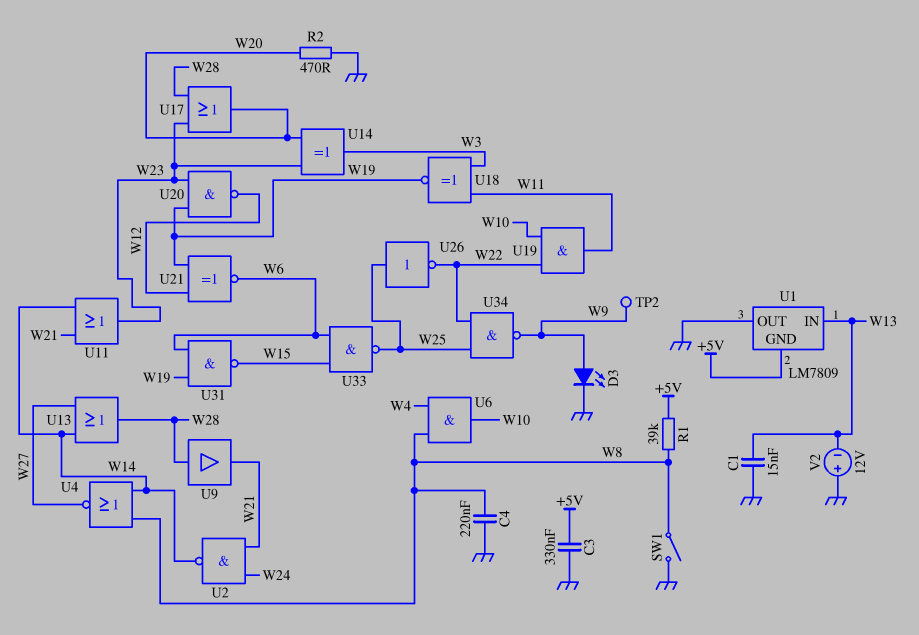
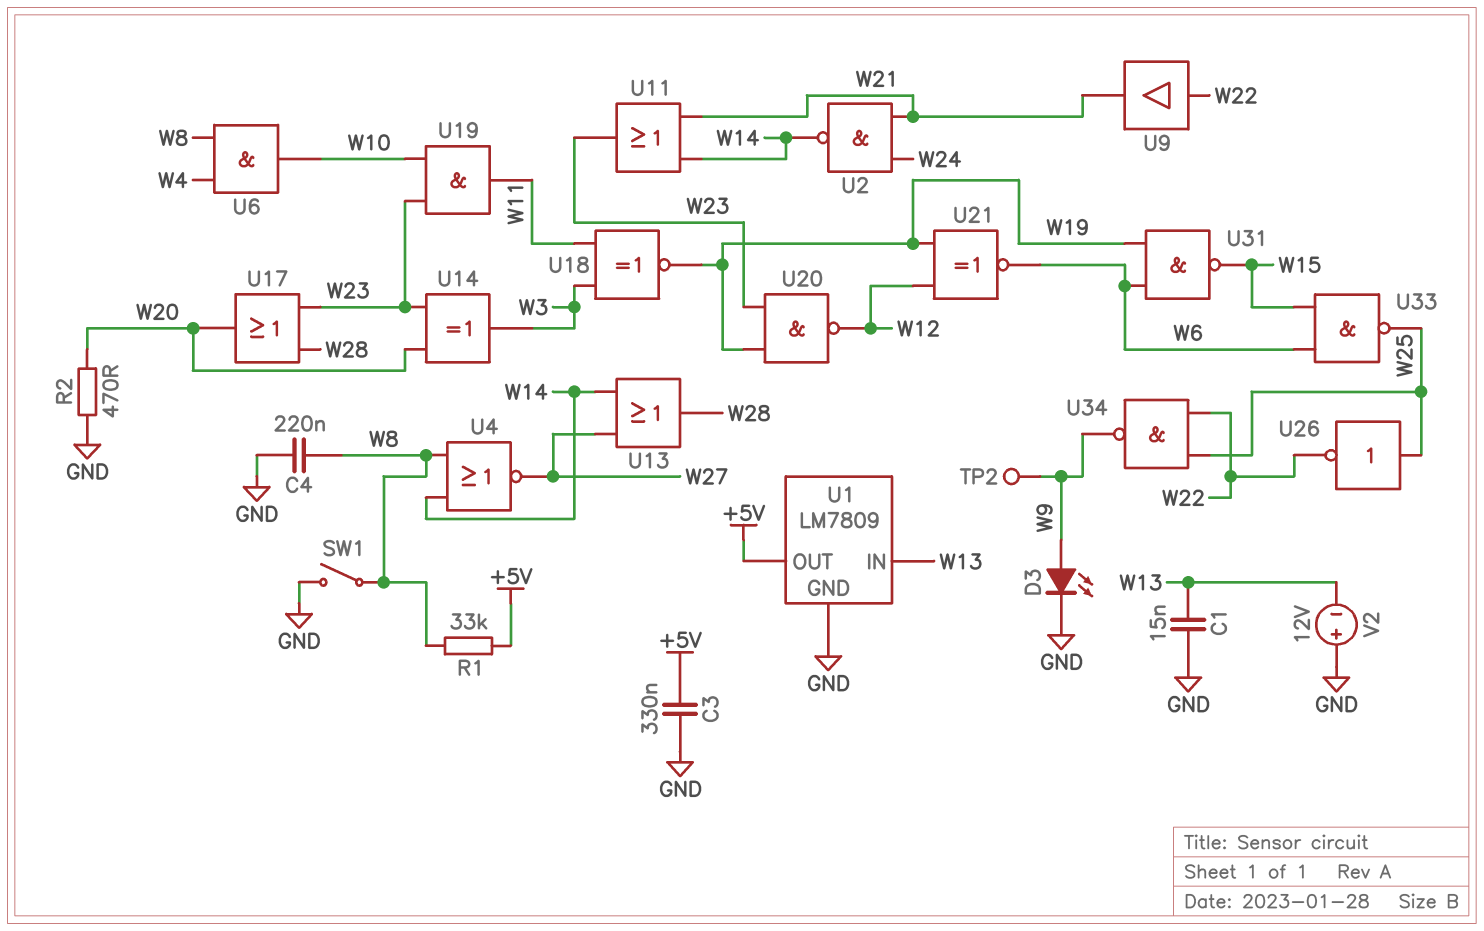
R1: 39k (+5V, W8) -> 33k (+5V, W8)
U1 pin GND: +5V -> GND
U1 pin OUT: GND -> +5V
U9: buffer (in W28, out W21) -> buffer (in W22, out W21)
U19: AND (in W10, in W22, out W11) -> AND (in W10, in W23, out W11)

